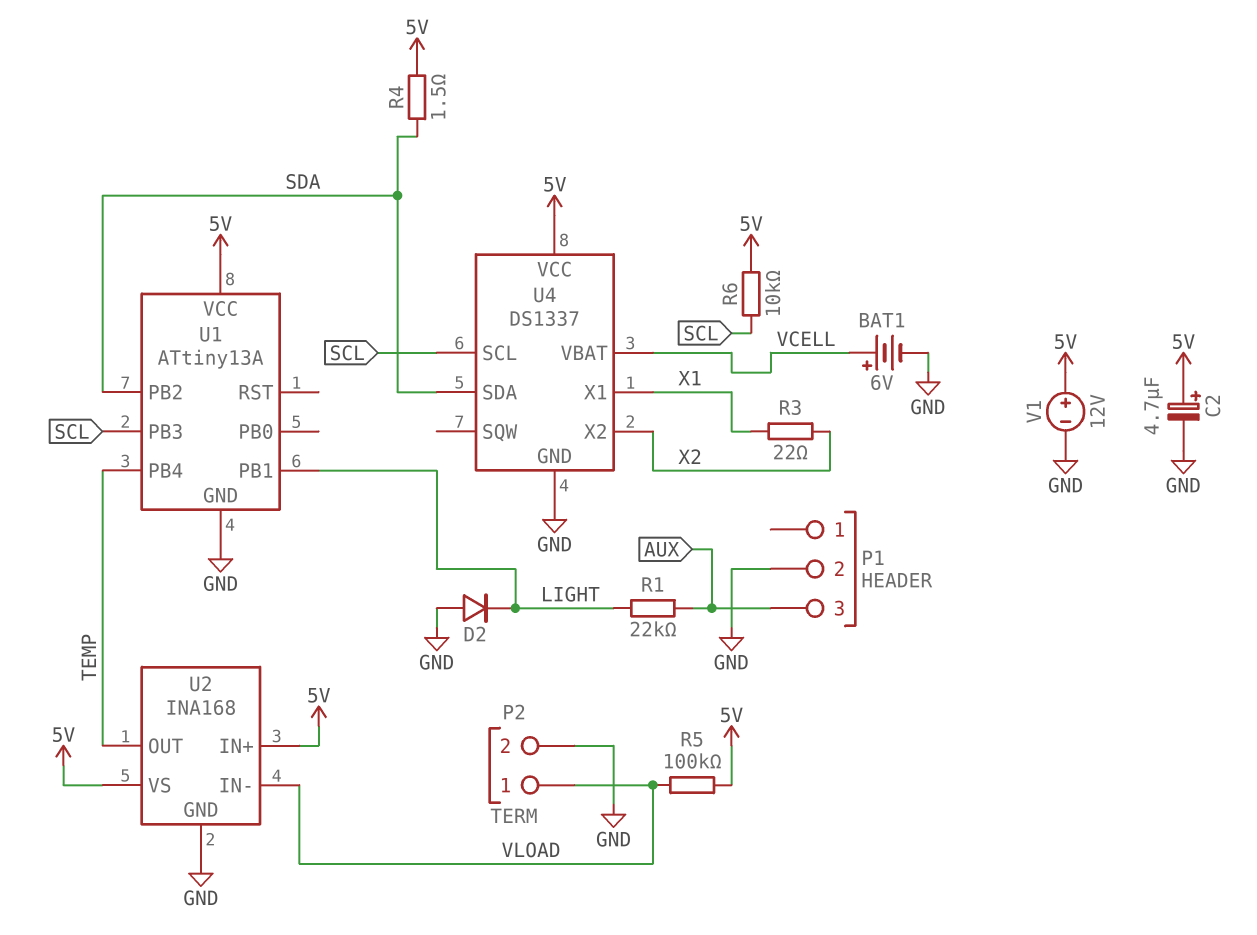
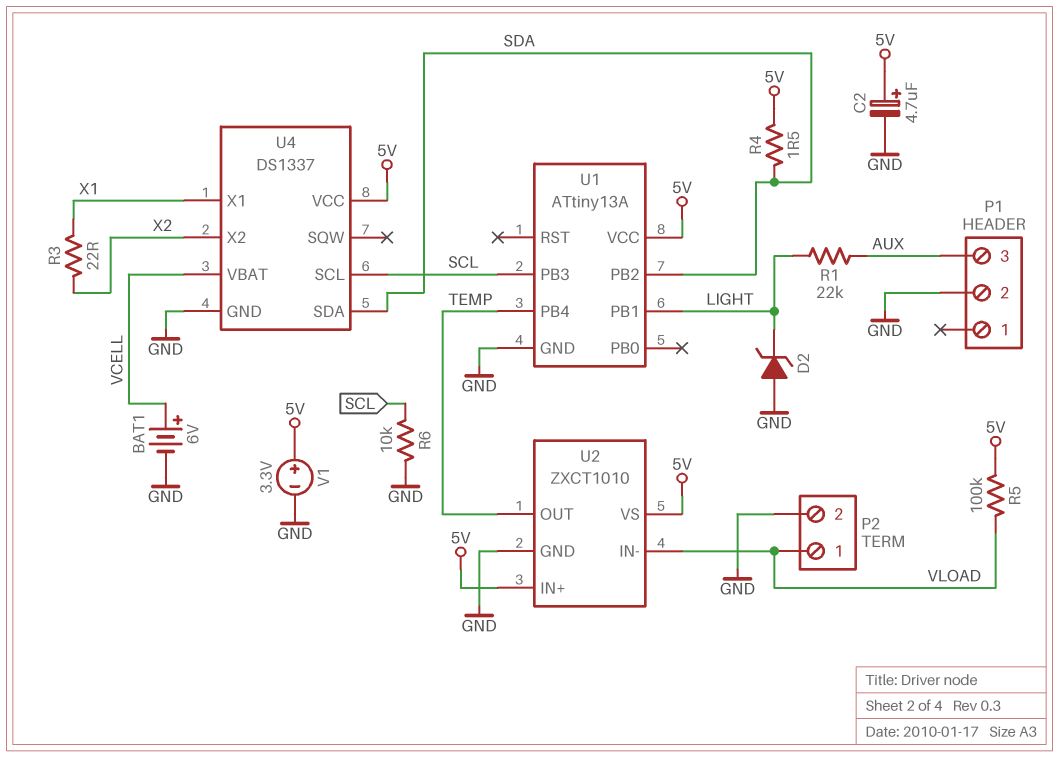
D2: diode (A GND, K LIGHT) -> zener (A GND, K LIGHT)
R6: 10k (5V, SCL) -> 10k (GND, SCL)
U2: INA168 -> ZXCT1010
V1: 12V (plus 5V, minus GND) -> 3.3V (plus 5V, minus GND)

